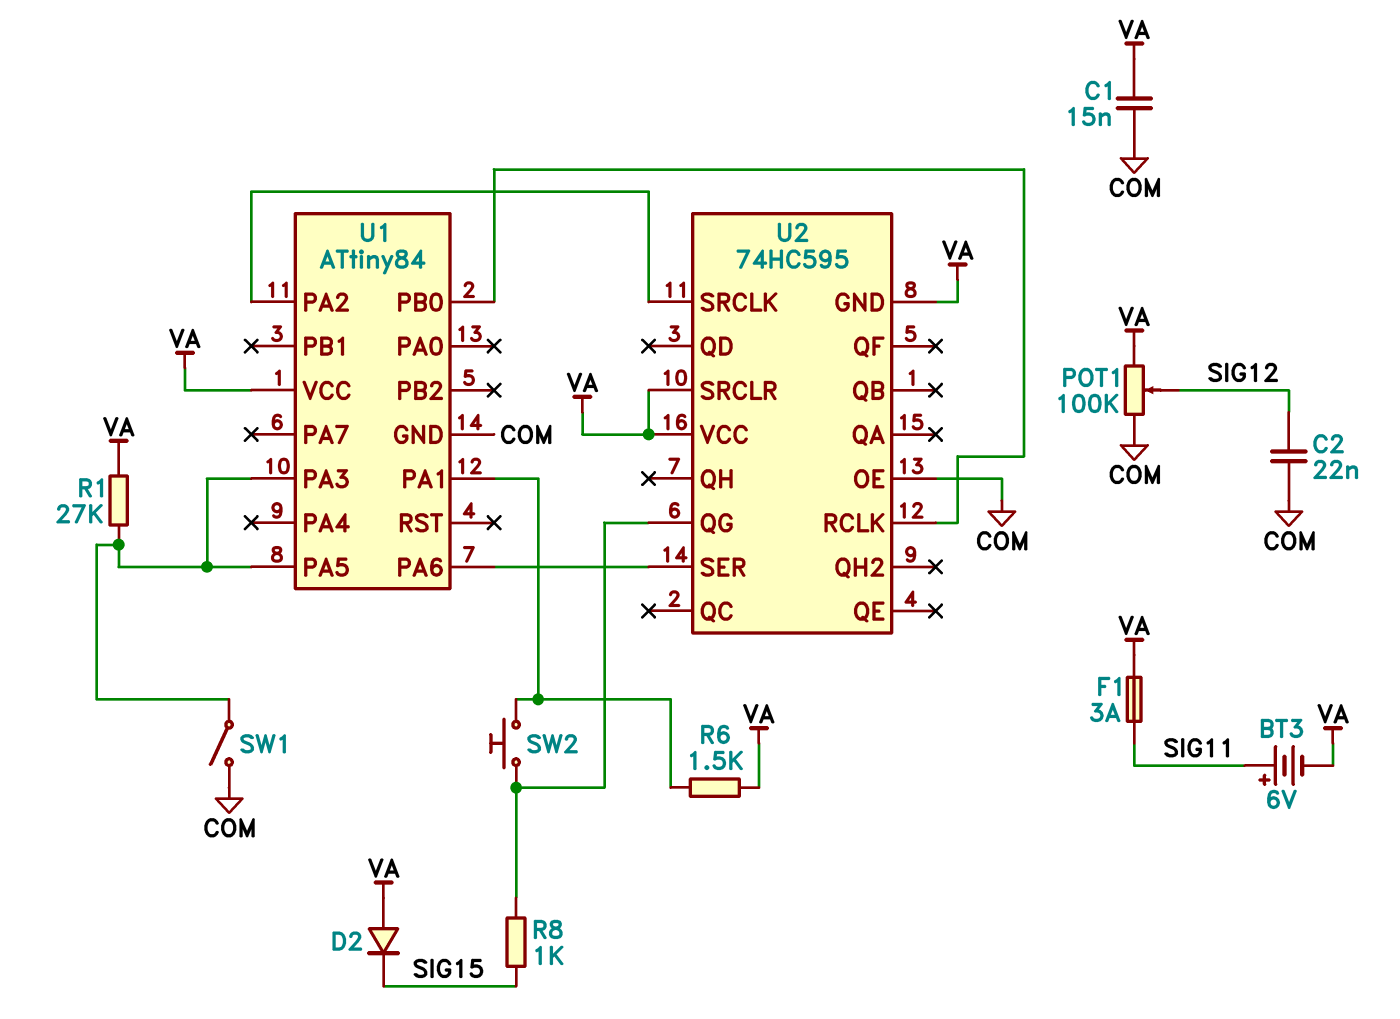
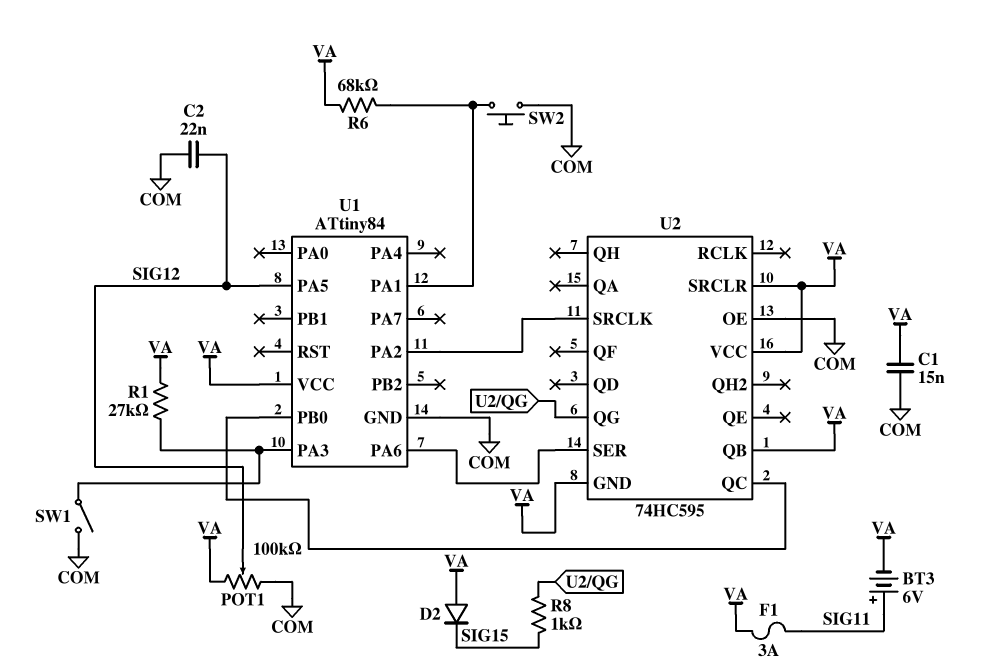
R6: 1.5k (U1/PA1, VA) -> 68k (U1/PA1, VA)
SW2: button (U1/PA1, U2/QG) -> button (COM, U1/PA1)
U1 pin PA5: U1/PA3 -> SIG12
U2 pin QB: none -> VA
U2 pin QC: none -> U1/PB0
U2 pin RCLK: U1/PB0 -> none

